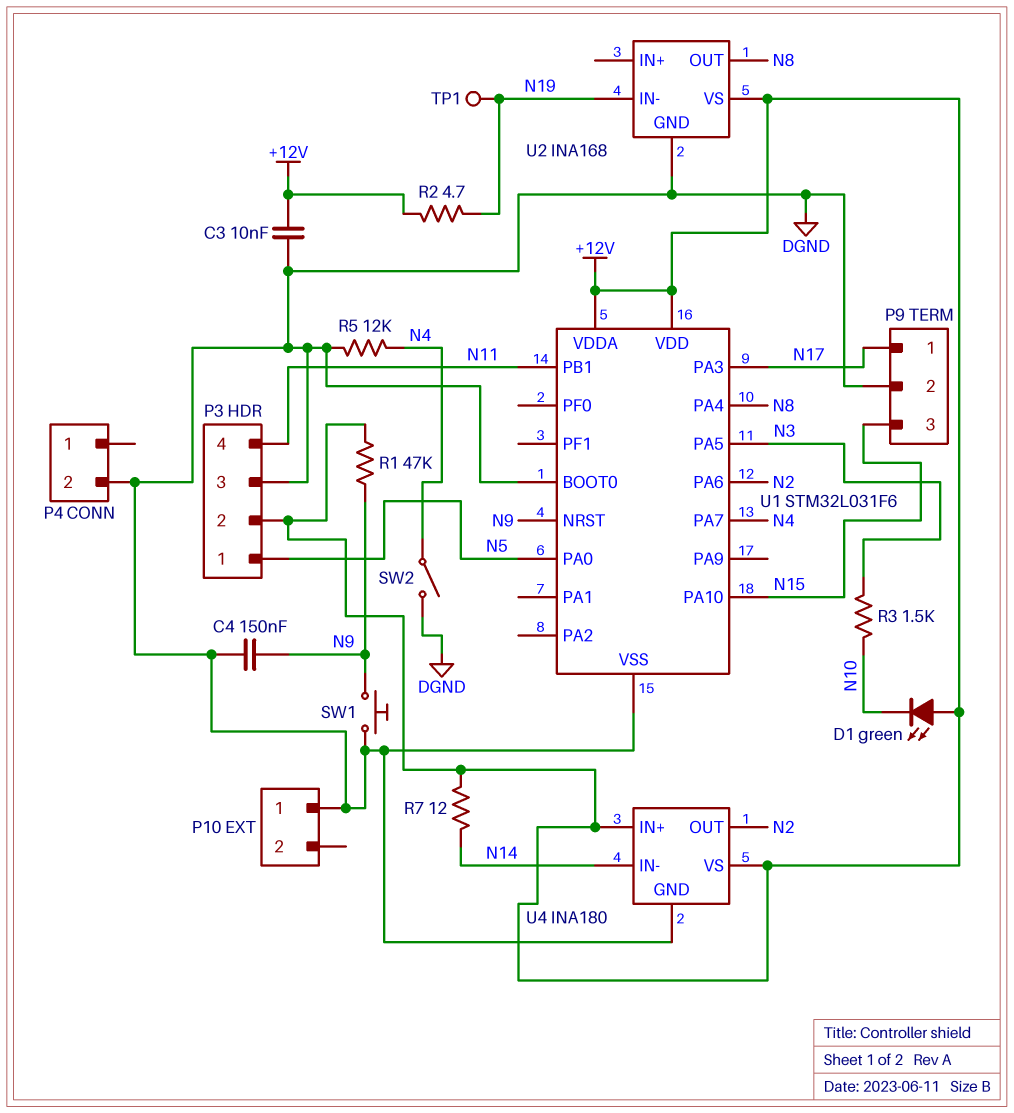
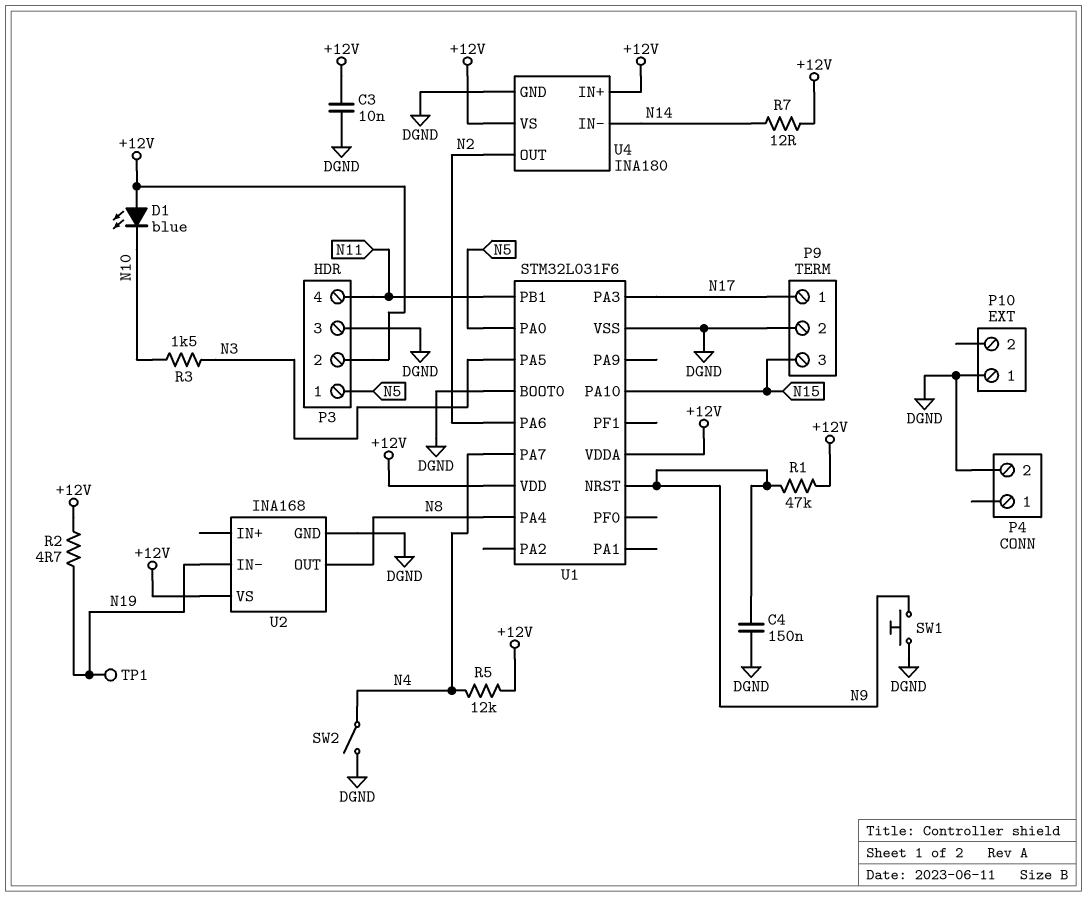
D1: LED green (A +12V, K N10) -> LED blue (A +12V, K N10)
R5: 12k (DGND, N4) -> 12k (+12V, N4)

